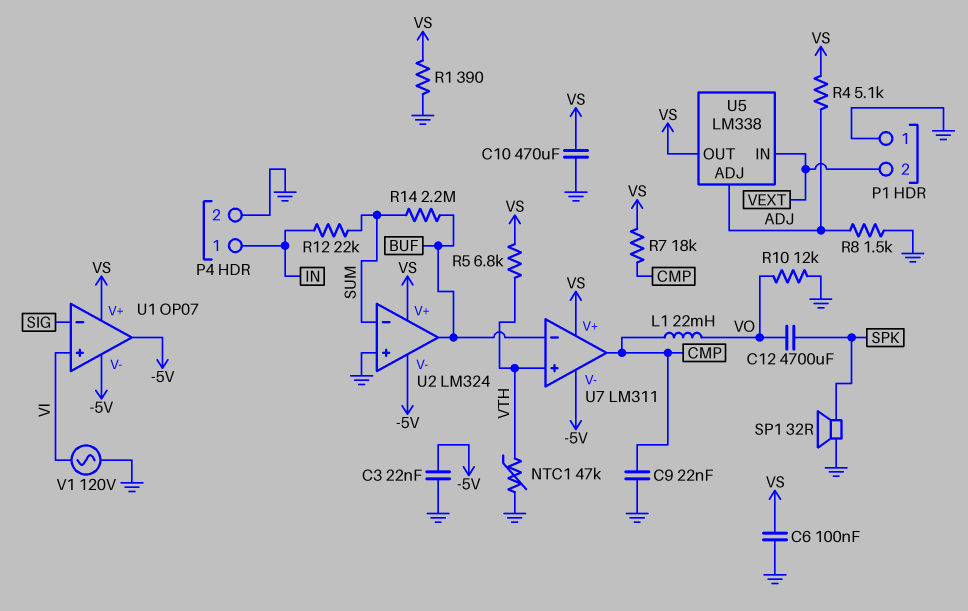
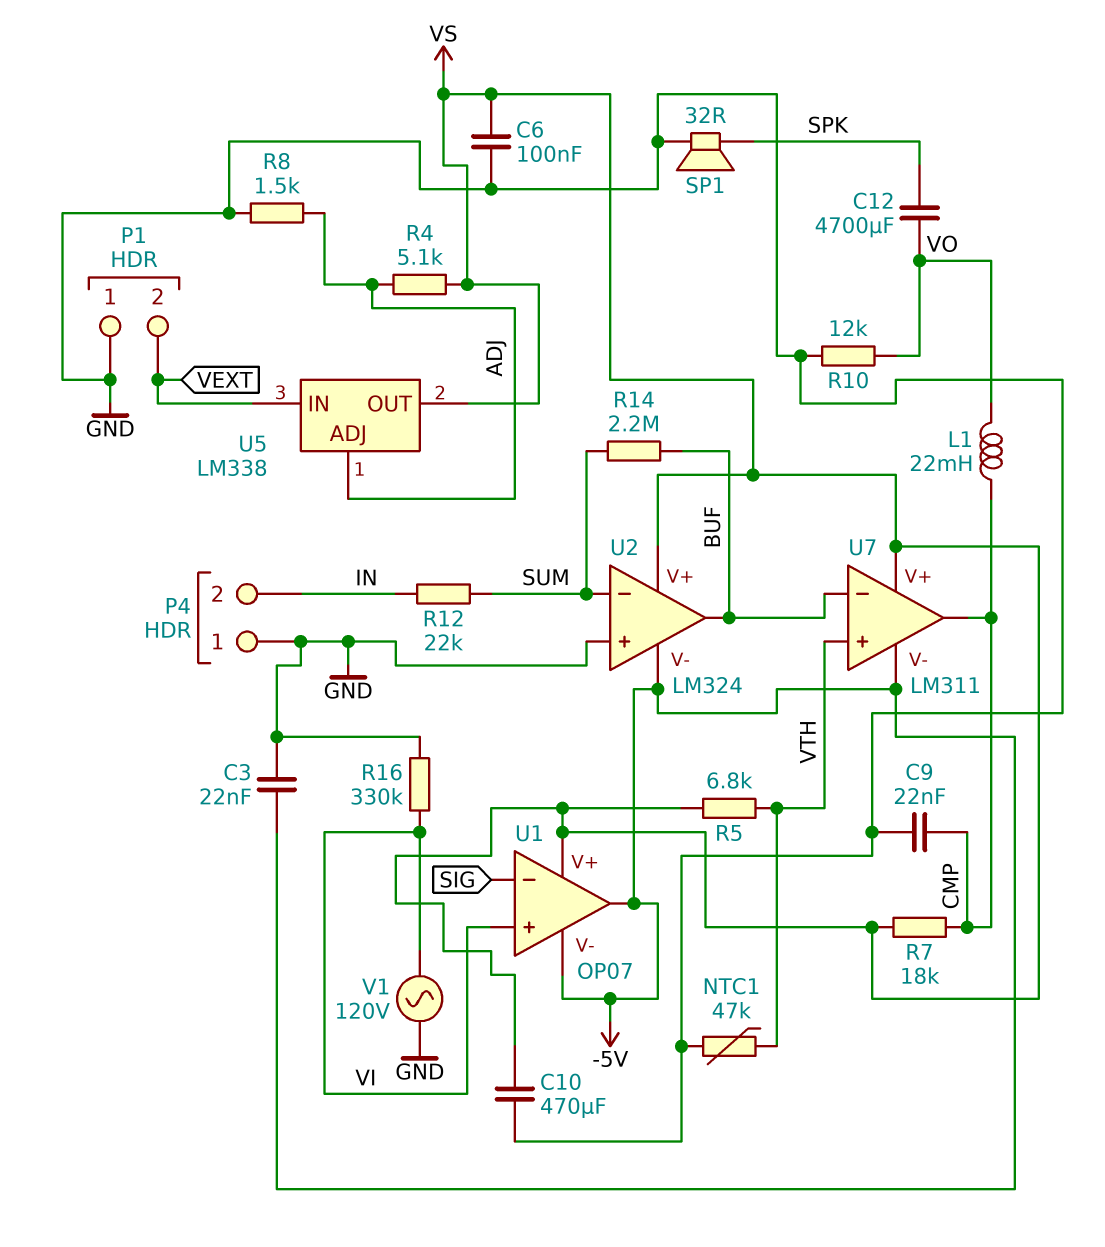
P4 pin 1: IN -> GND
P4 pin 2: GND -> IN
R1: 390 (GND, VS) -> none
R16: none -> 330k (GND, VI)

